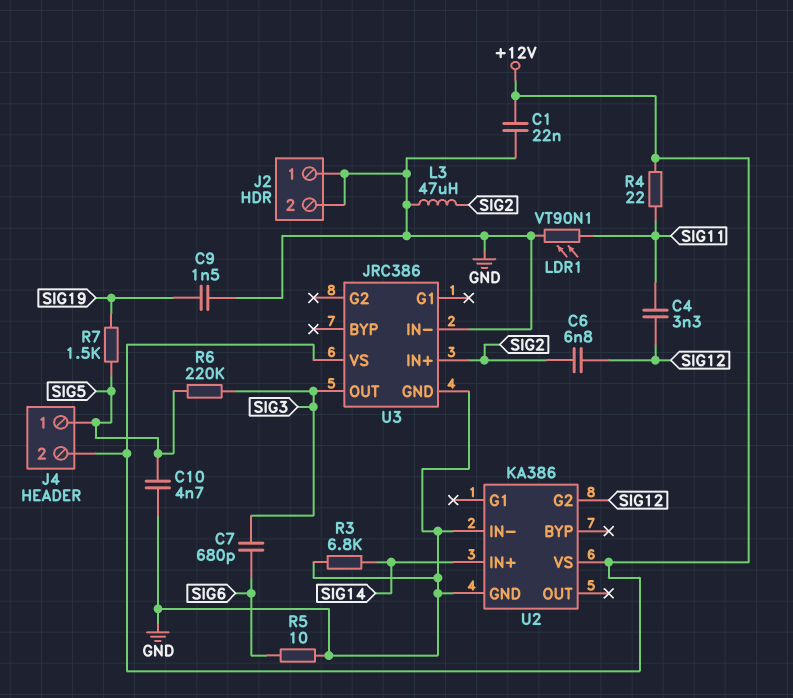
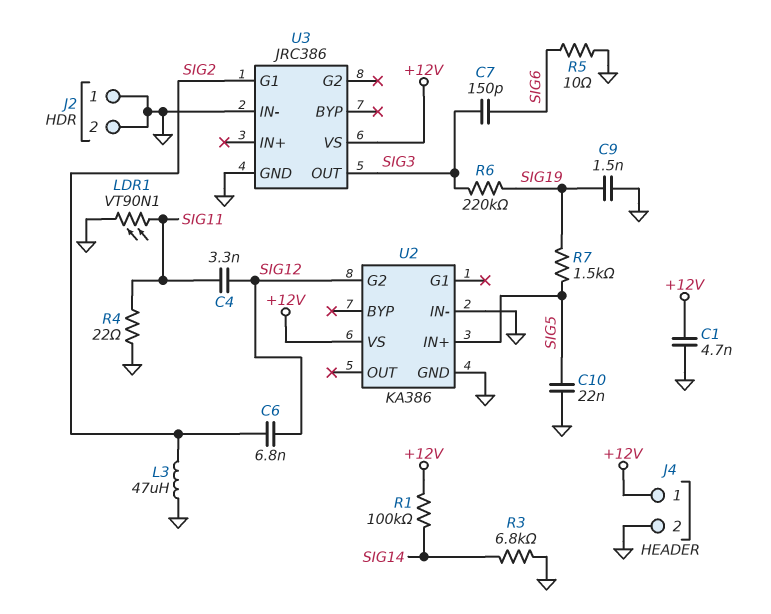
C1: 22nF (+12V, GND) -> 4.7nF (+12V, GND)
C7: 680pF (SIG3, SIG6) -> 150pF (SIG3, SIG6)
C10: 4.7nF (GND, SIG5) -> 22nF (GND, SIG5)
J4 pin 1: SIG5 -> +12V
J4 pin 2: +12V -> GND
R1: none -> 100k (+12V, SIG14)
R4: 22 (+12V, SIG11) -> 22 (GND, SIG11)
R6: 220k (SIG3, SIG5) -> 220k (SIG3, SIG19)
U2 pin IN+: SIG14 -> SIG5
U3 pin G1: none -> SIG2
U3 pin IN+: SIG2 -> none

